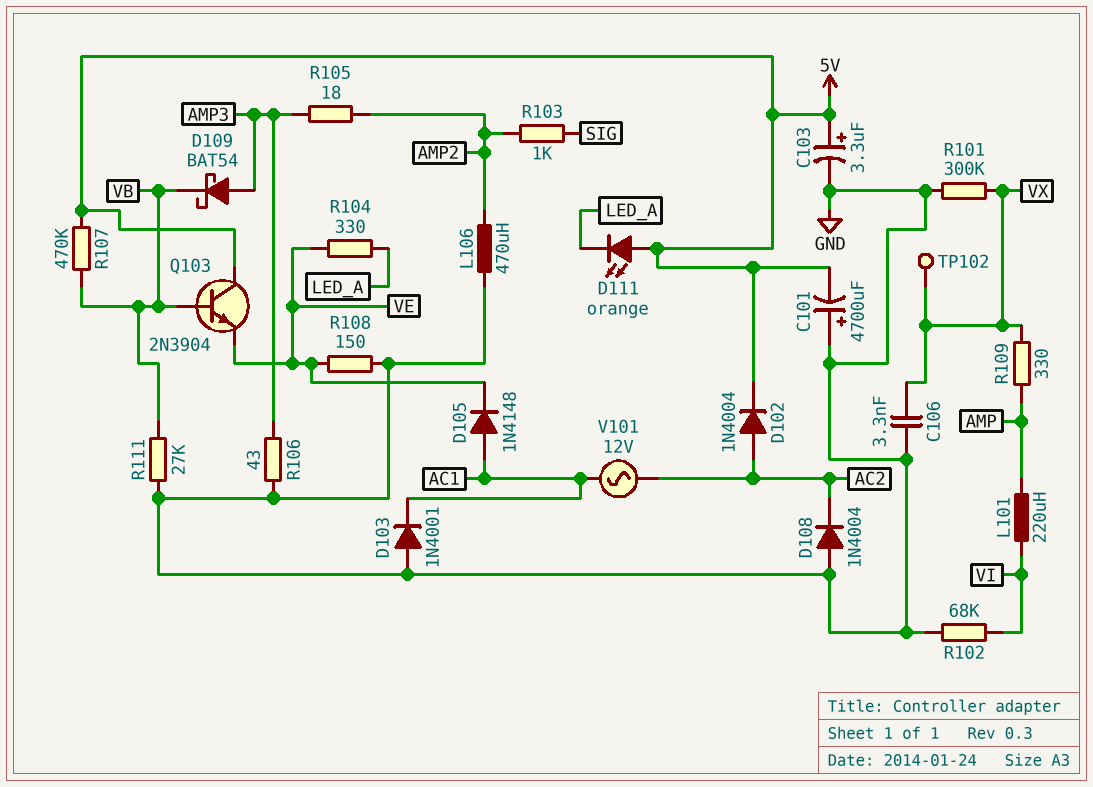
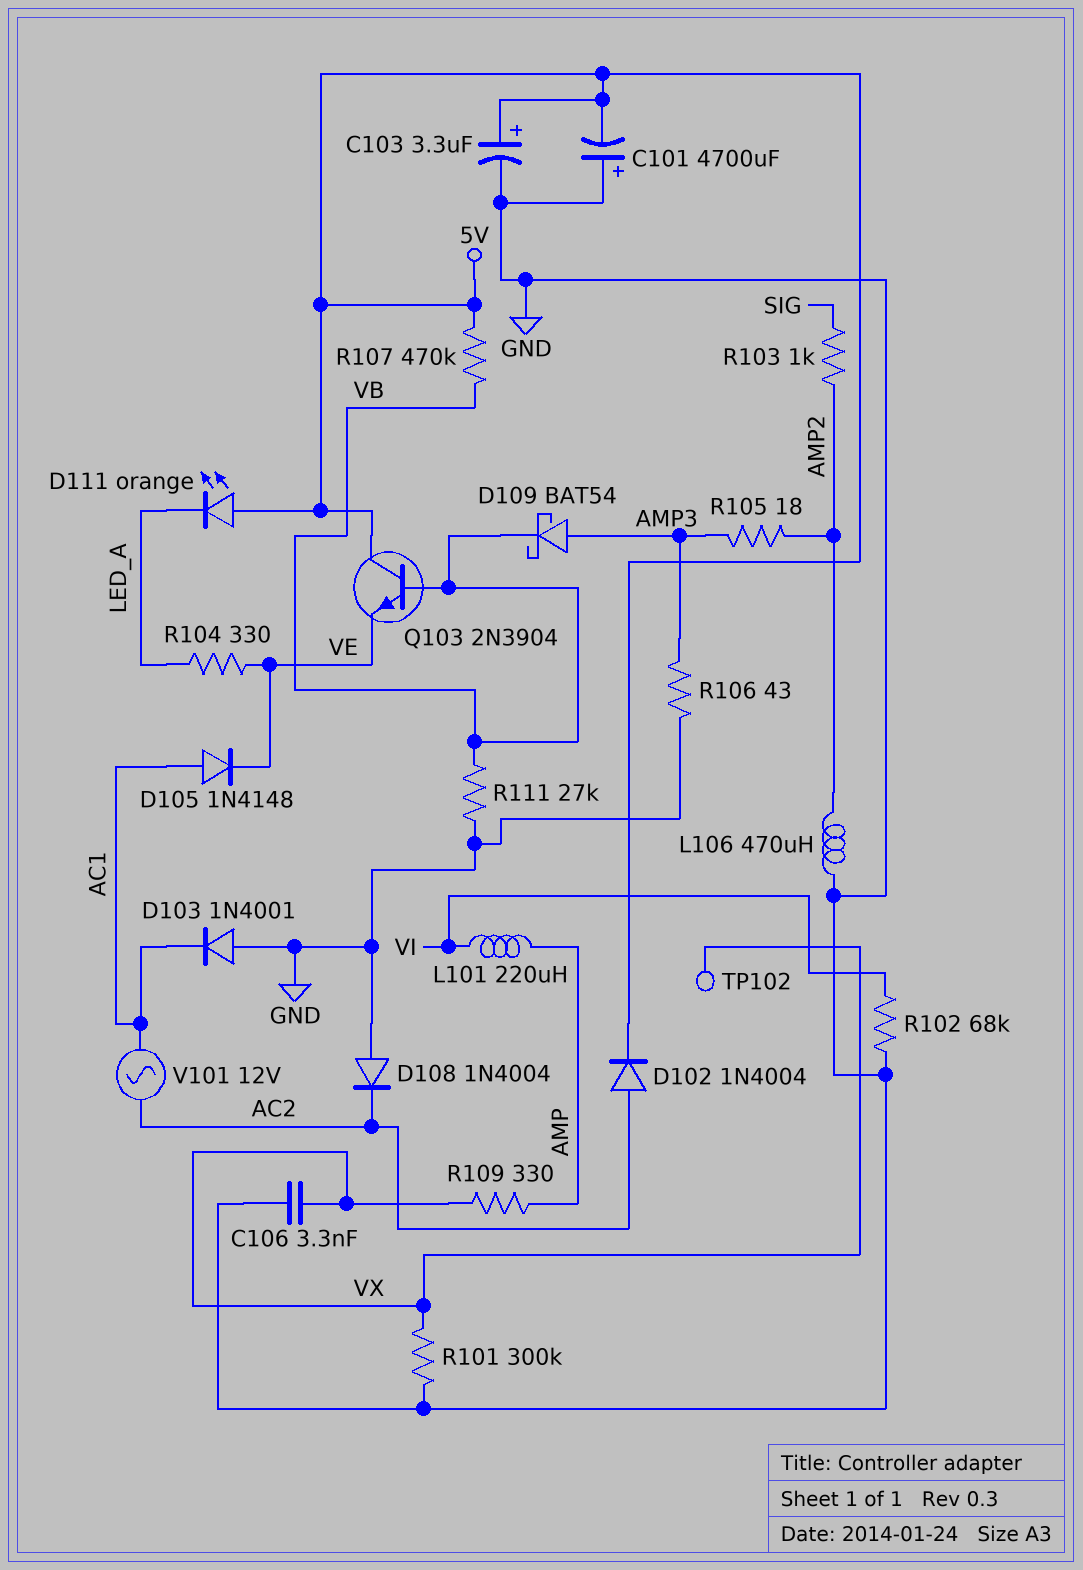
R108: 150 (GND, VE) -> none

